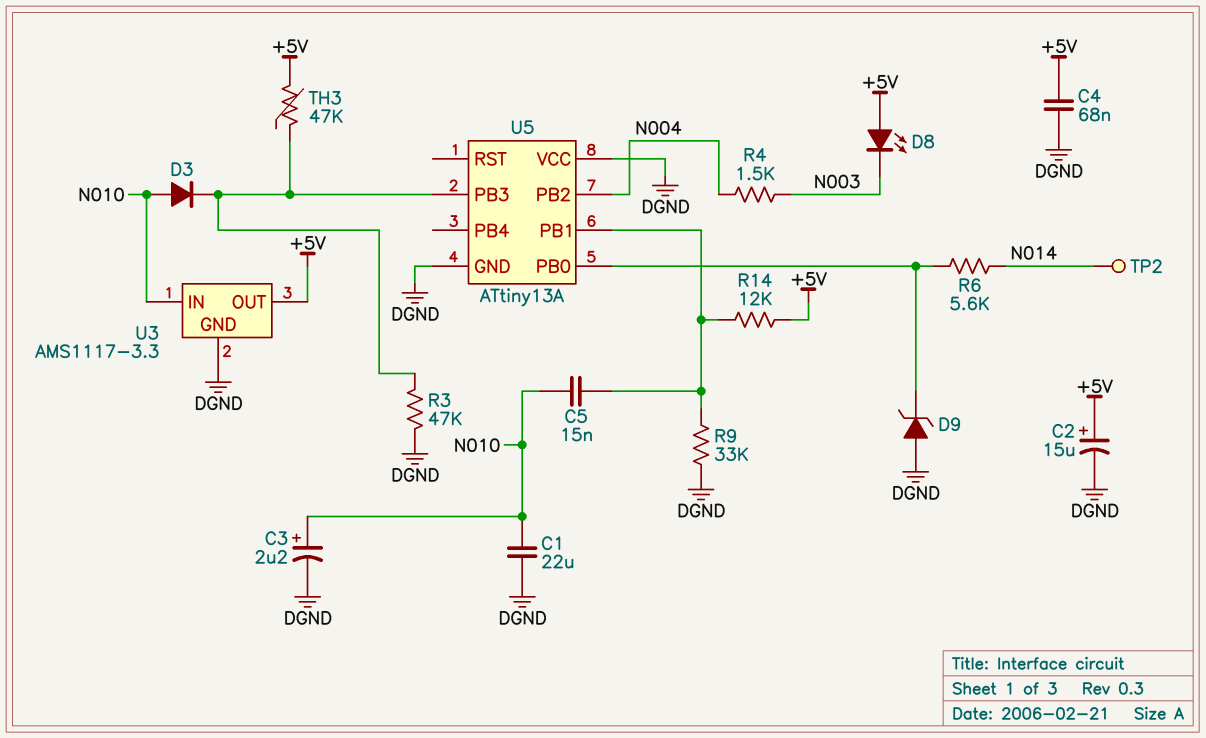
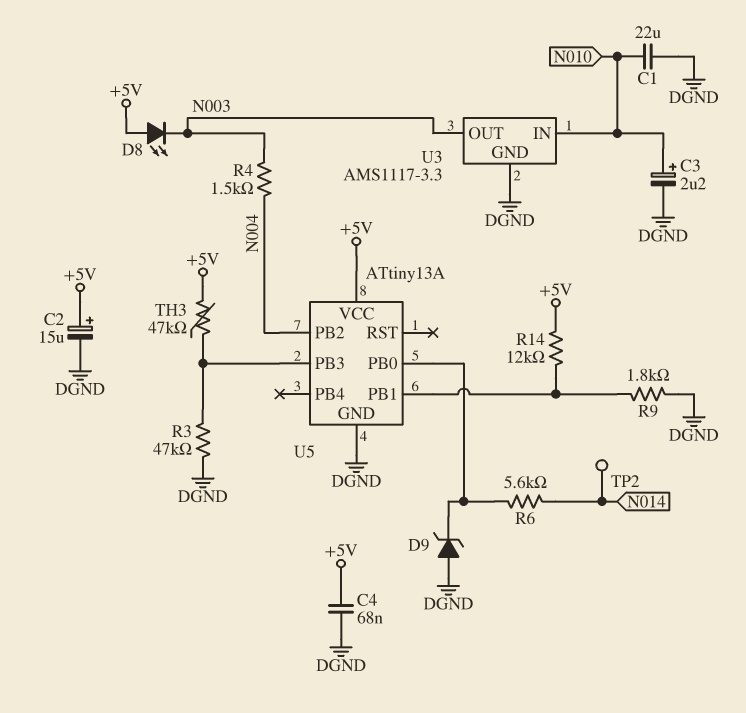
C5: 15nF (N010, U5/PB1) -> none
D3: diode (A N010, K U5/PB3) -> none
R9: 33k (DGND, U5/PB1) -> 1.8k (DGND, U5/PB1)
U3 pin OUT: +5V -> N003
U5 pin VCC: DGND -> +5V

